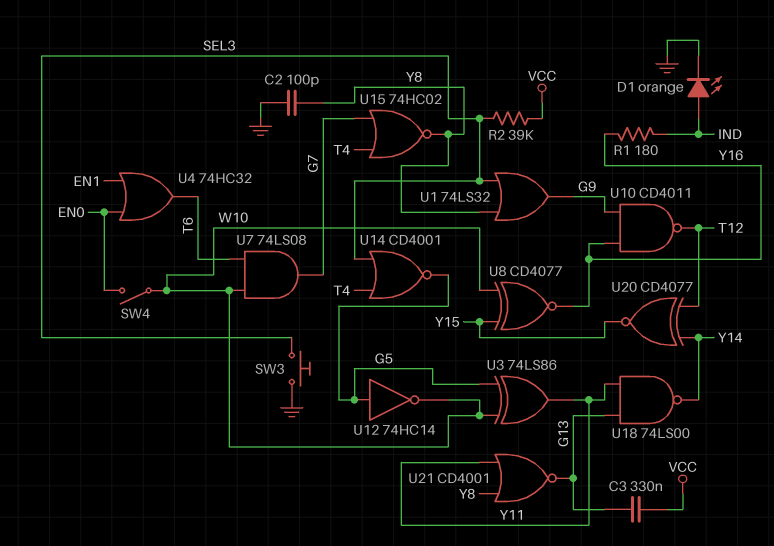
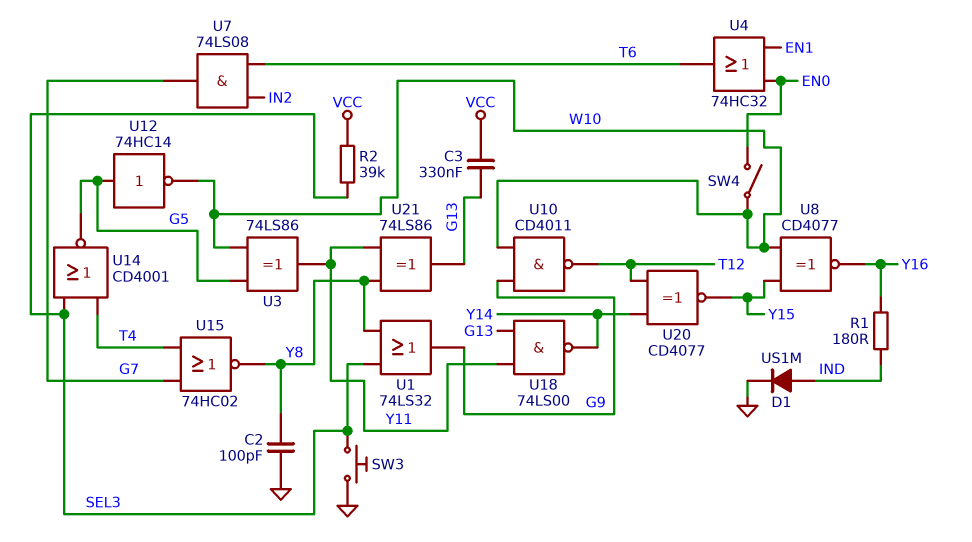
D1: LED orange (A IND, K GND) -> diode US1M (A IND, K GND)
U7: AND 74LS08 (in T6, in W10, out G7) -> AND 74LS08 (in IN2, in T6, out G7)
U10: NAND CD4011 (in G9, in Y16, out T12) -> NAND CD4011 (in G9, in W10, out T12)
U21: NOR CD4001 (in Y8, in Y11, out G13) -> XOR 74LS86 (in Y8, in Y11, out G13)

